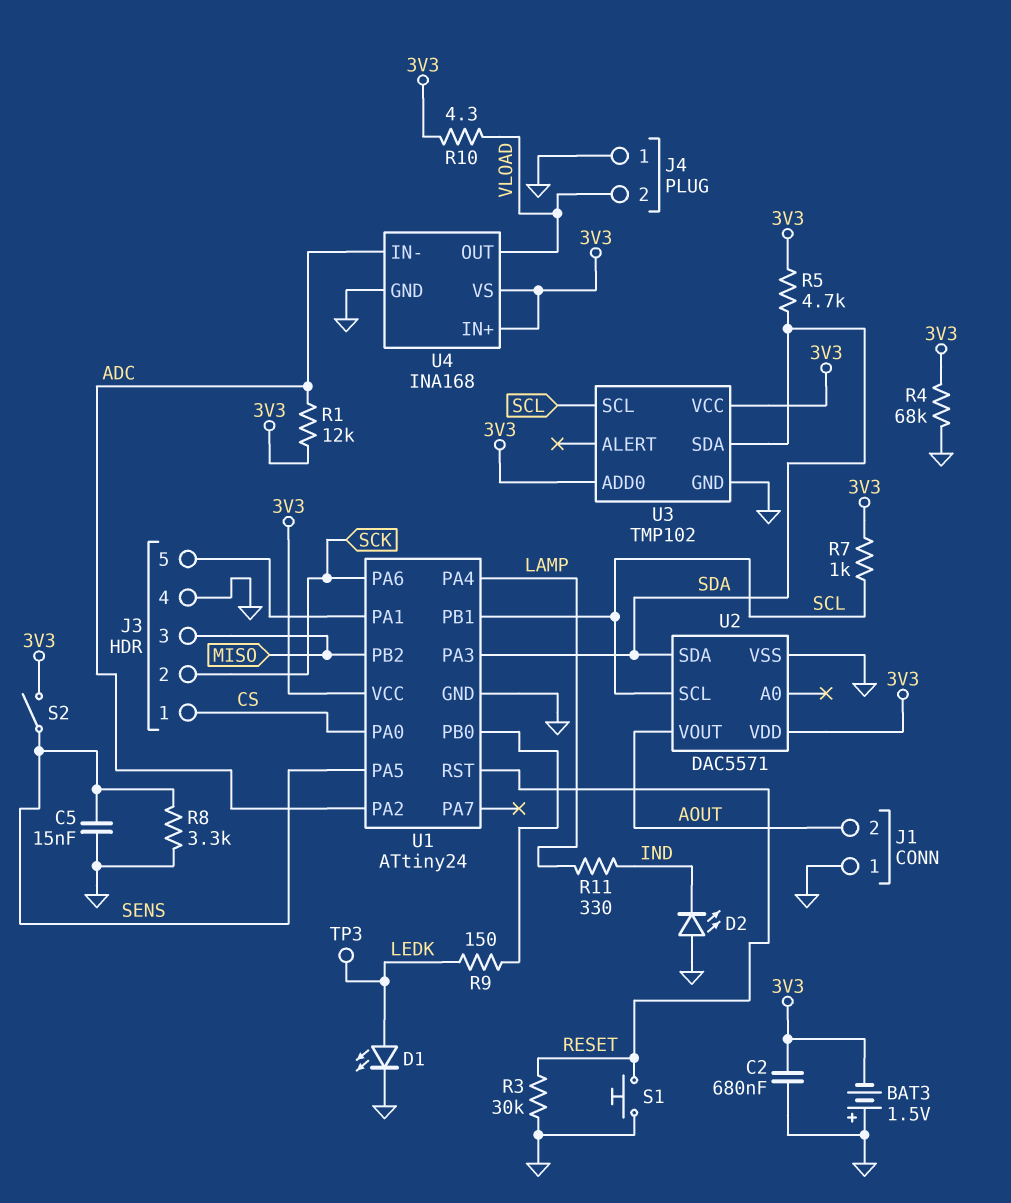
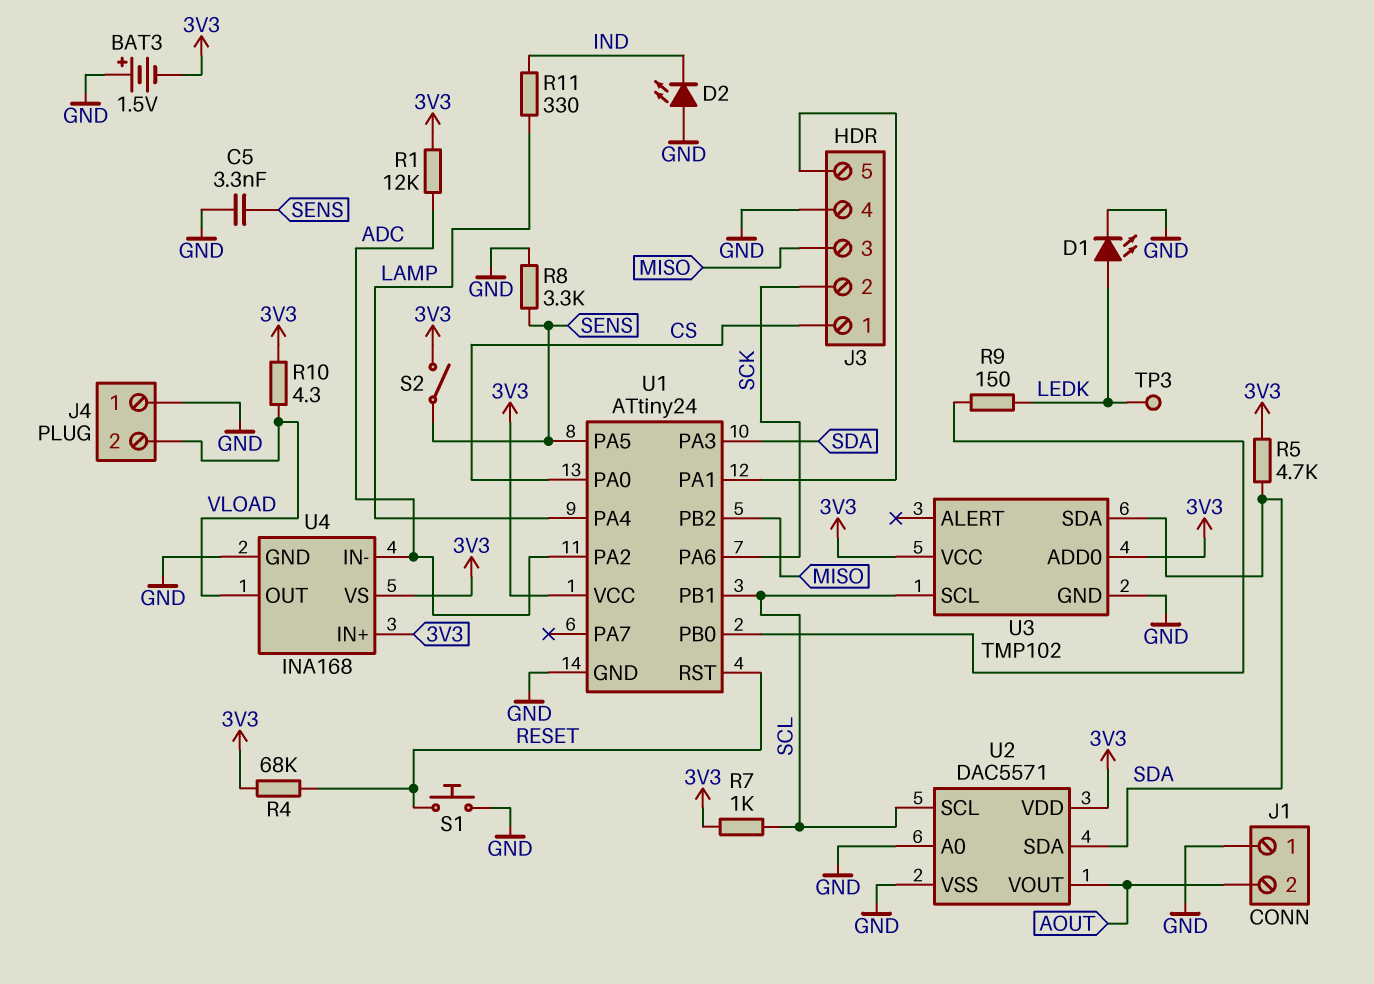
C2: 680nF (3V3, GND) -> none
C5: 15nF (GND, SENS) -> 3.3nF (GND, SENS)
R3: 30k (GND, RESET) -> none
R4: 68k (3V3, GND) -> 68k (3V3, RESET)
U2 pin A0: none -> GND

